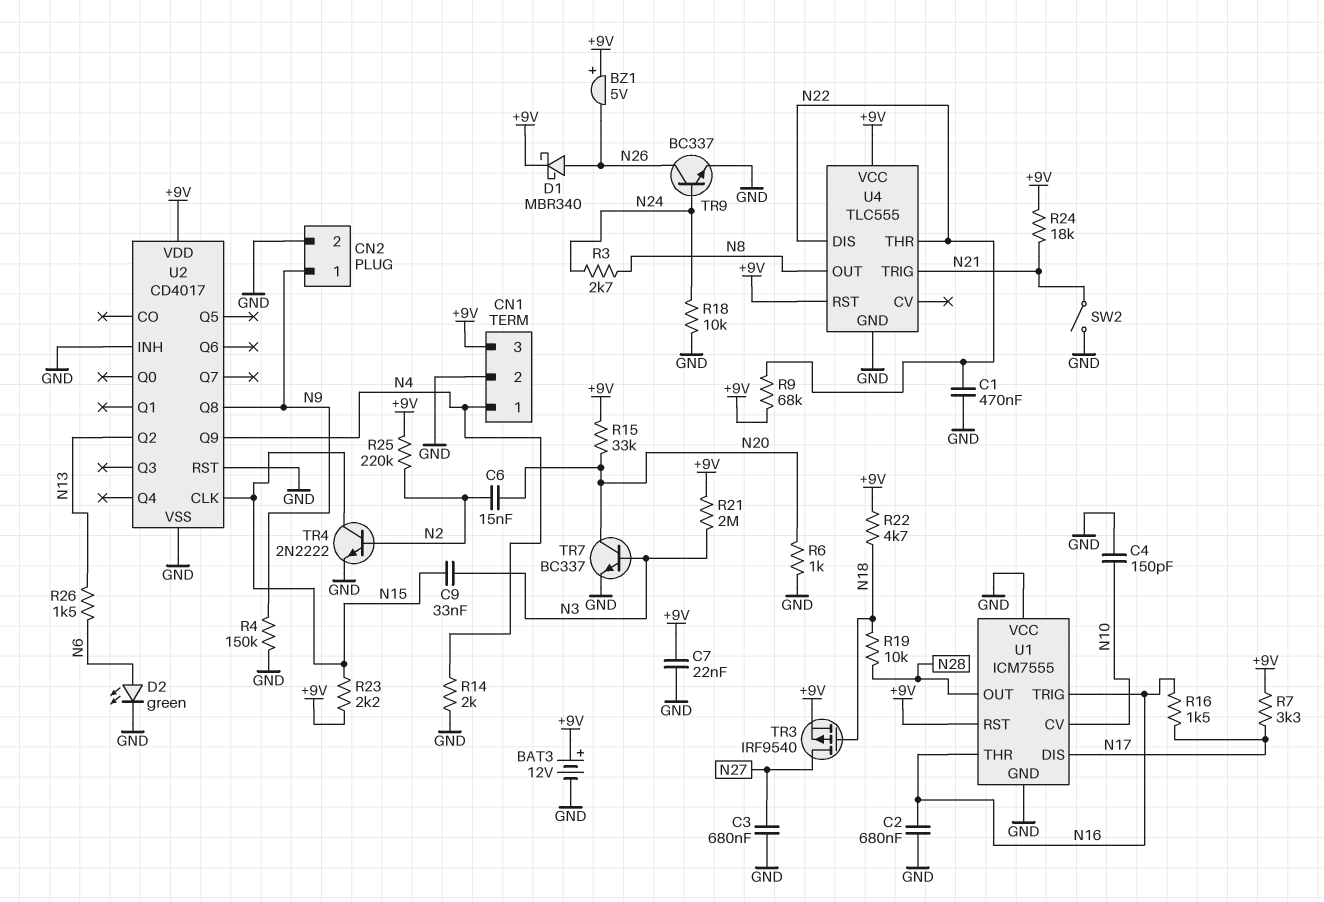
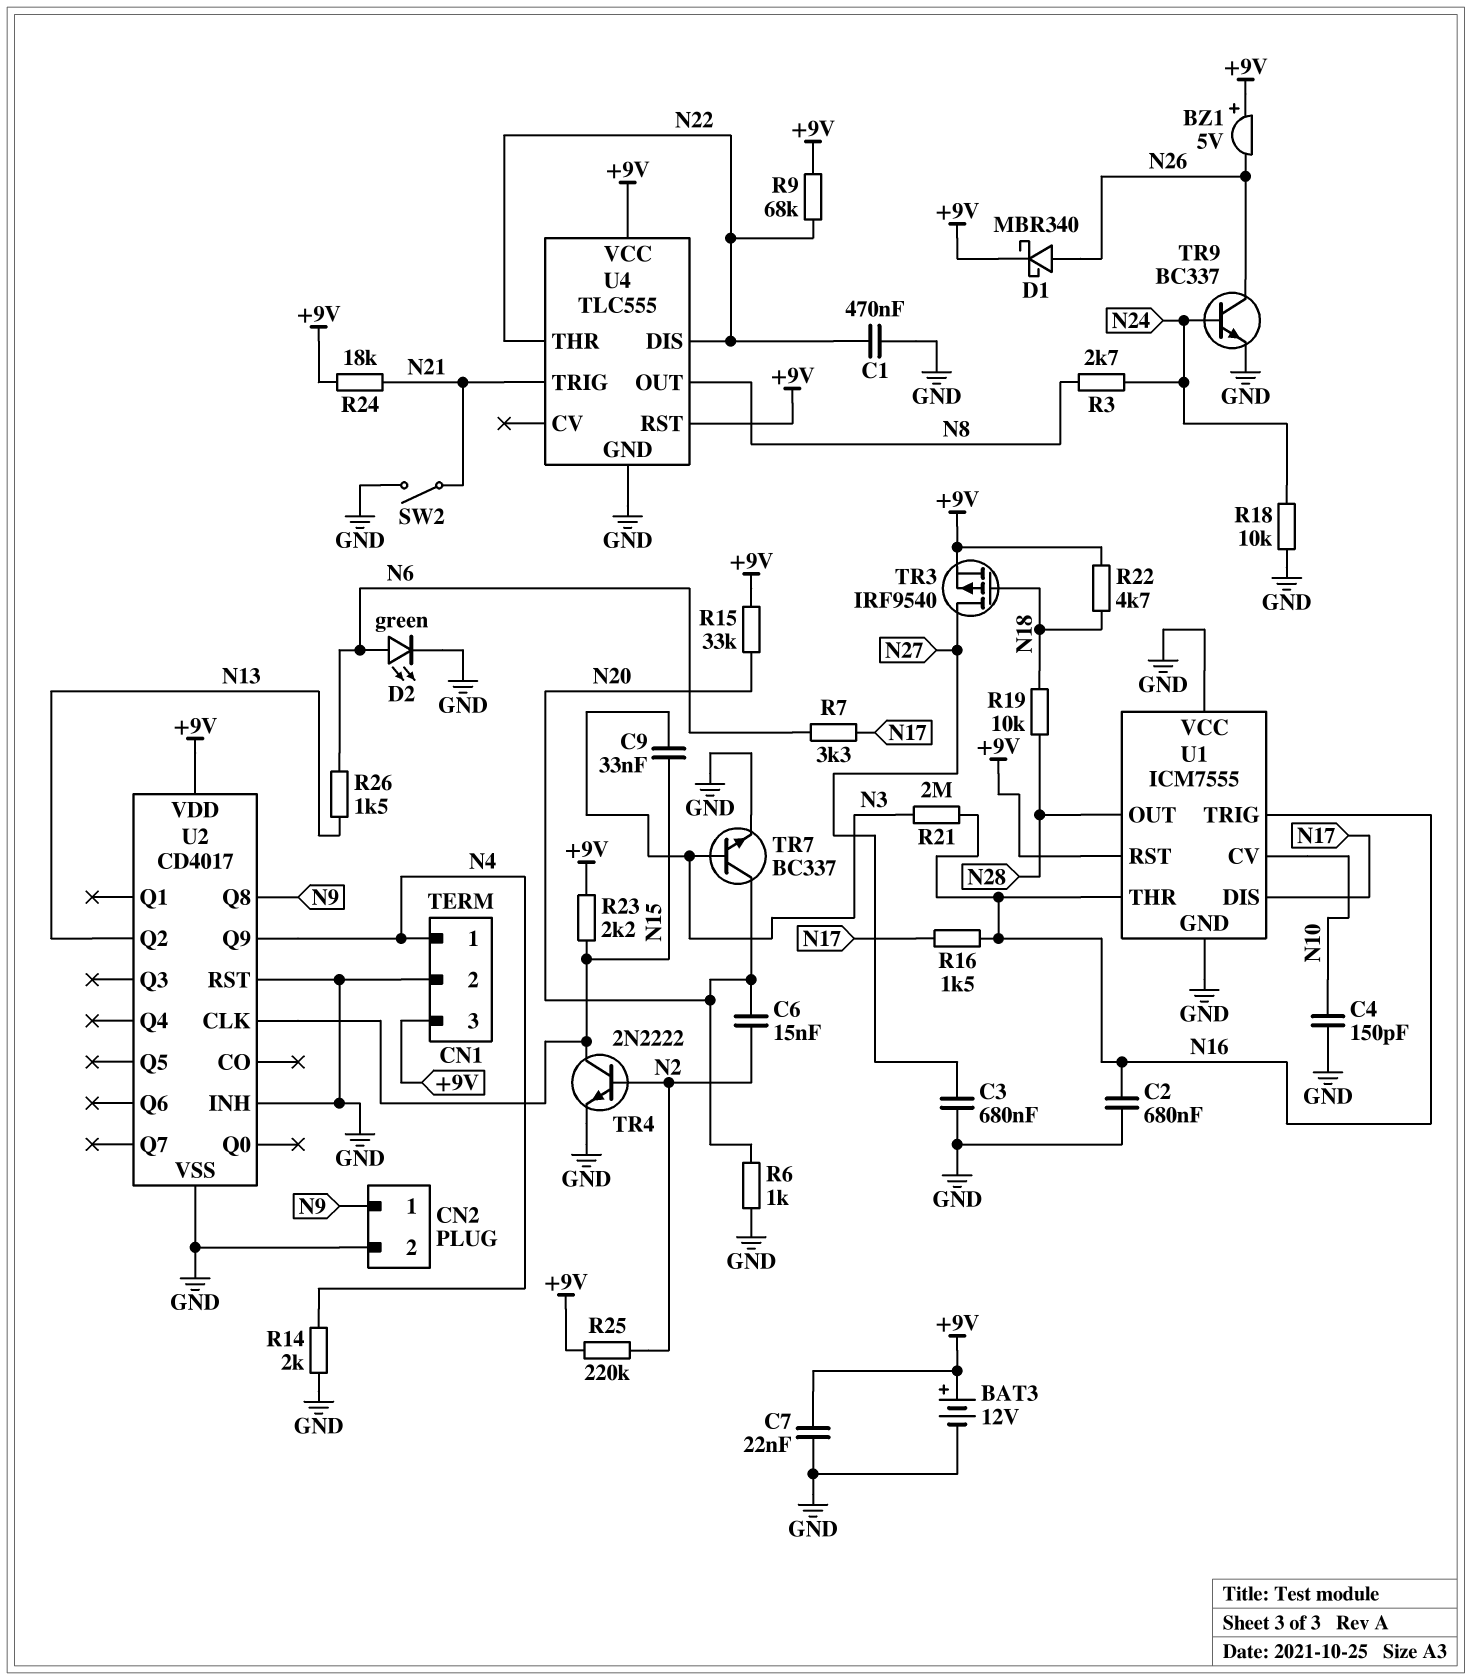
R4: 150k (GND, N9) -> none
R7: 3.3k (+9V, N17) -> 3.3k (N6, N17)
R21: 2M (+9V, N3) -> 2M (N3, N16)

